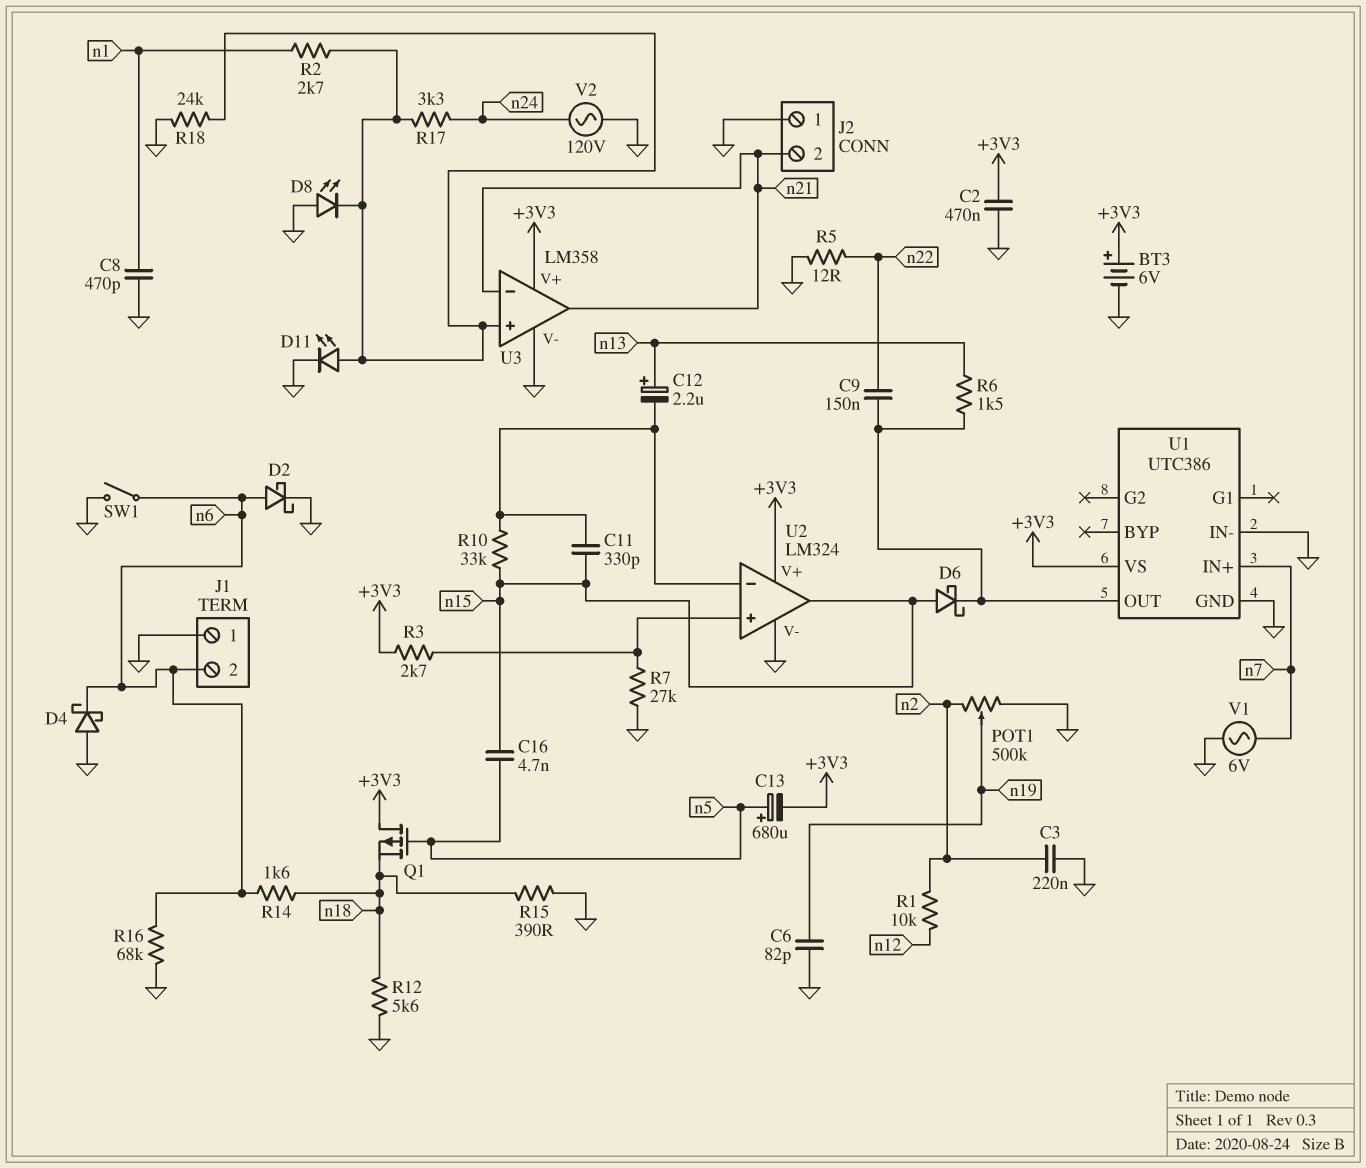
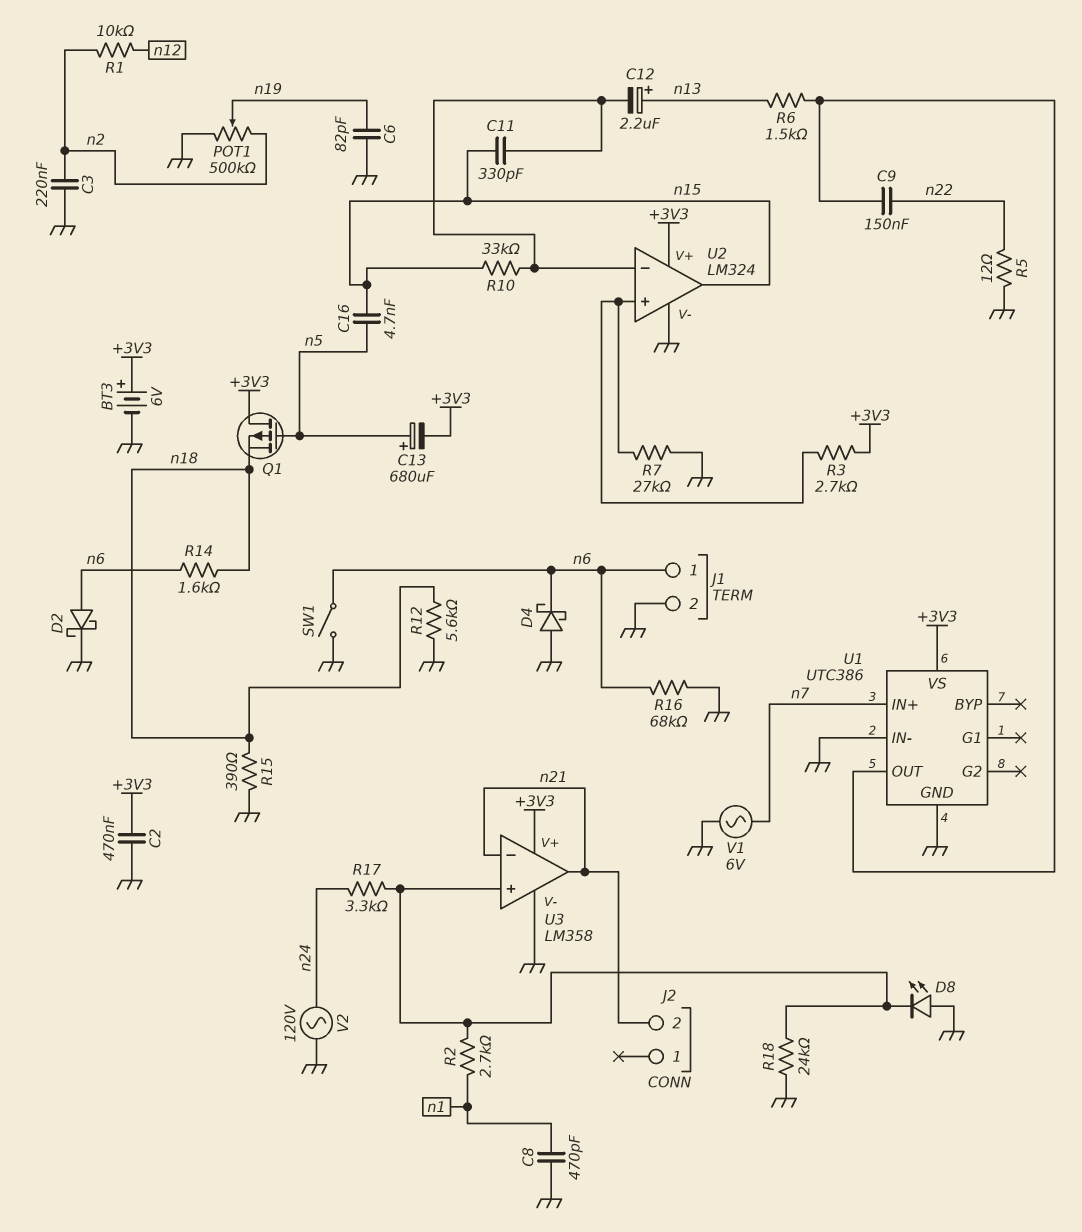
D6: schottky (A n15, K U1/OUT) -> none
D11: LED (A U3/in+, K GND) -> none
J1 pin 1: GND -> n6
J1 pin 2: n6 -> GND
J2 pin 1: GND -> none

